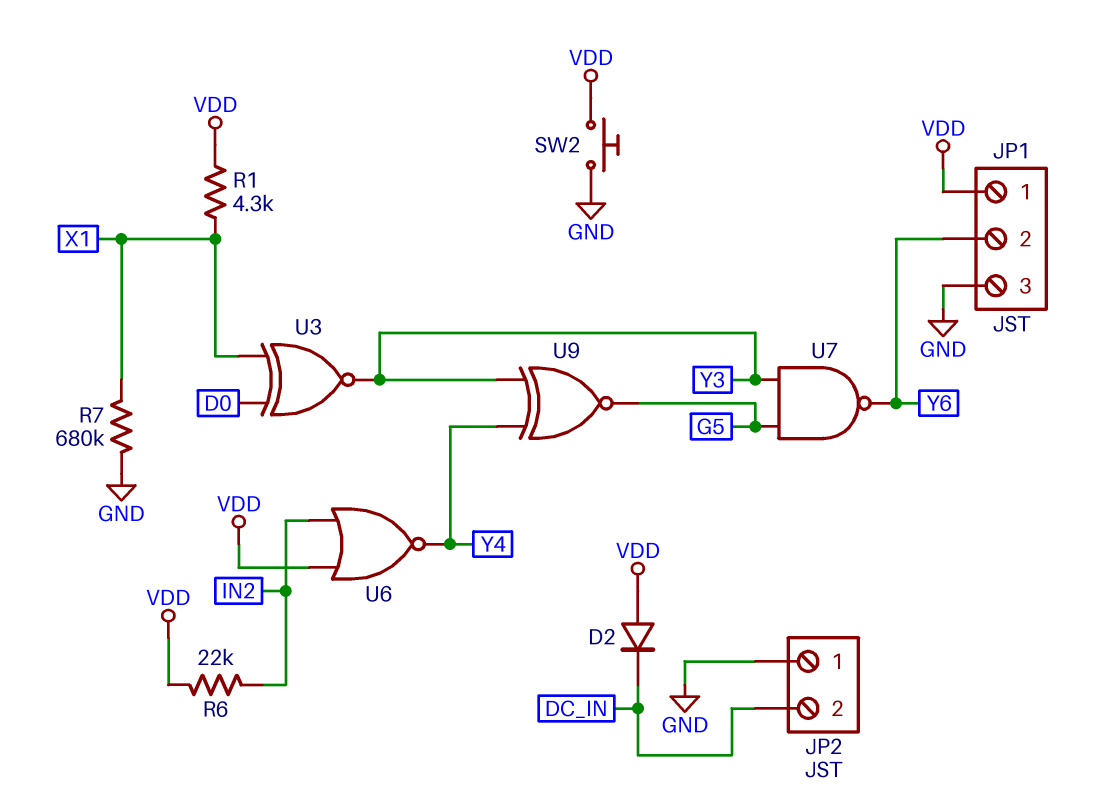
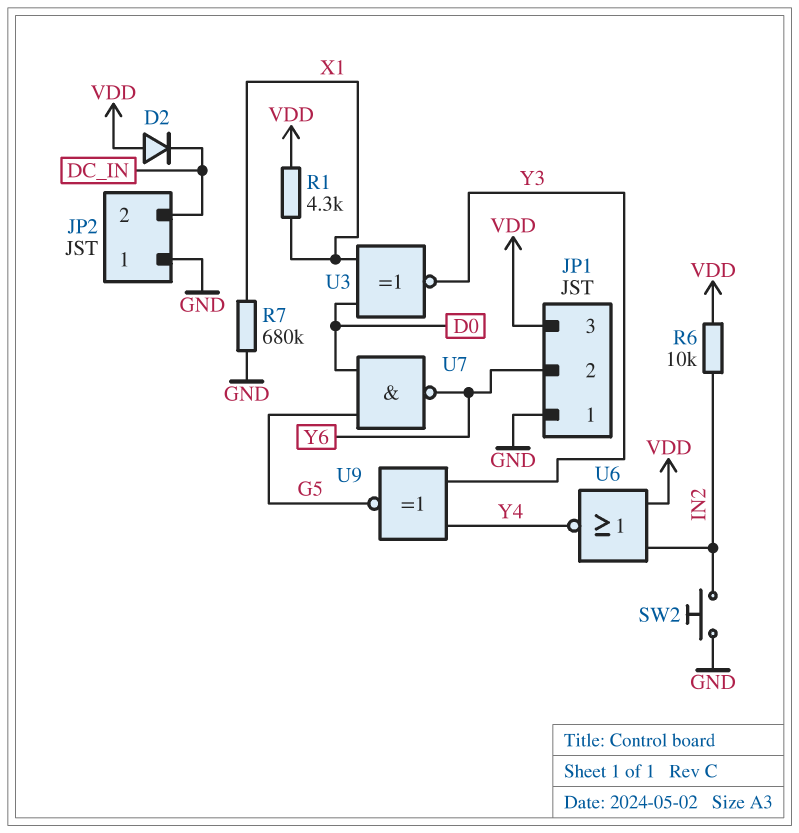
JP1 pin 1: VDD -> GND
JP1 pin 3: GND -> VDD
R6: 22k (IN2, VDD) -> 10k (IN2, VDD)
SW2: button (GND, VDD) -> button (GND, IN2)
U7: NAND (in G5, in Y3, out Y6) -> NAND (in D0, in G5, out Y6)

